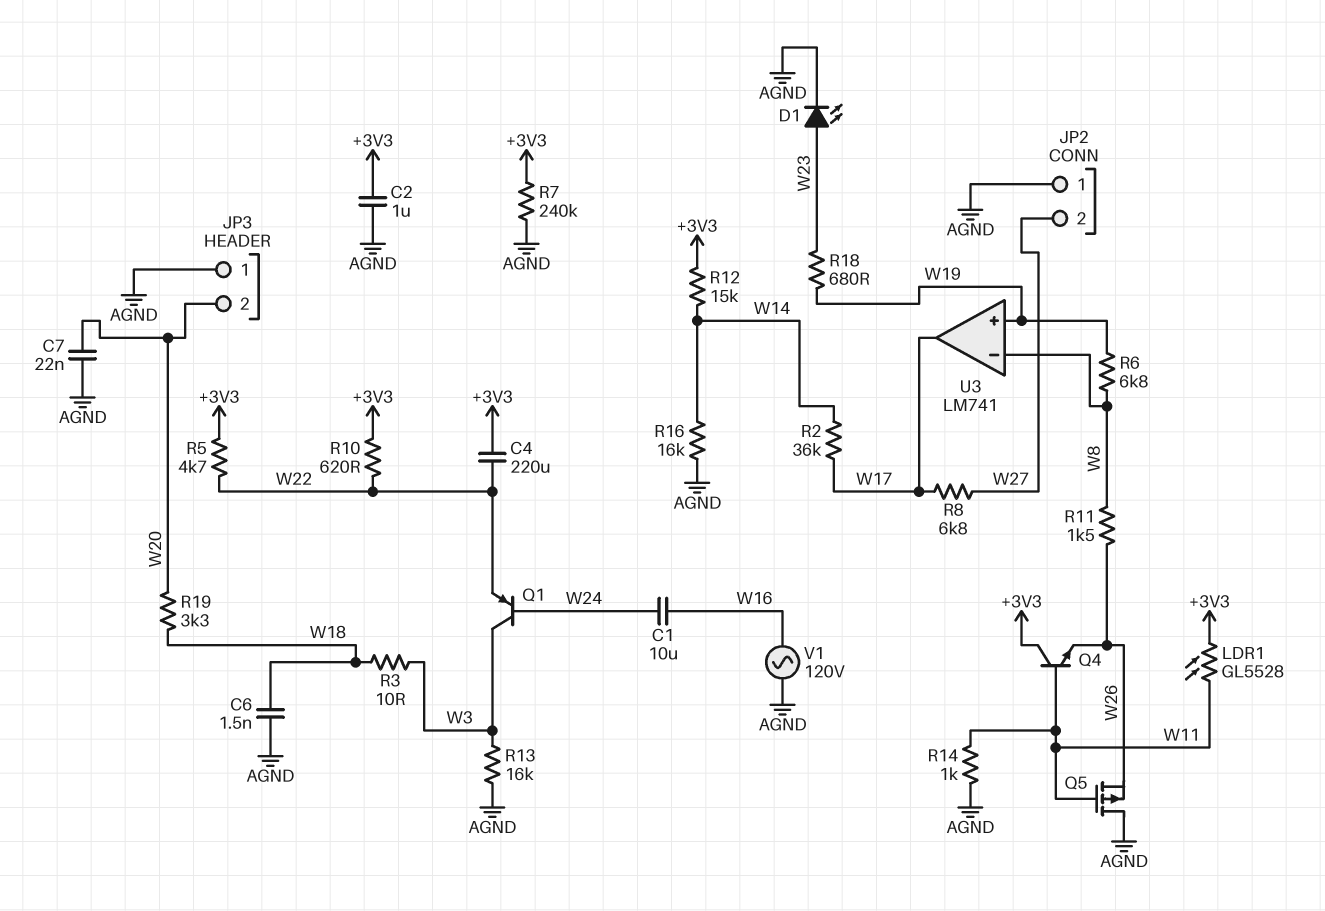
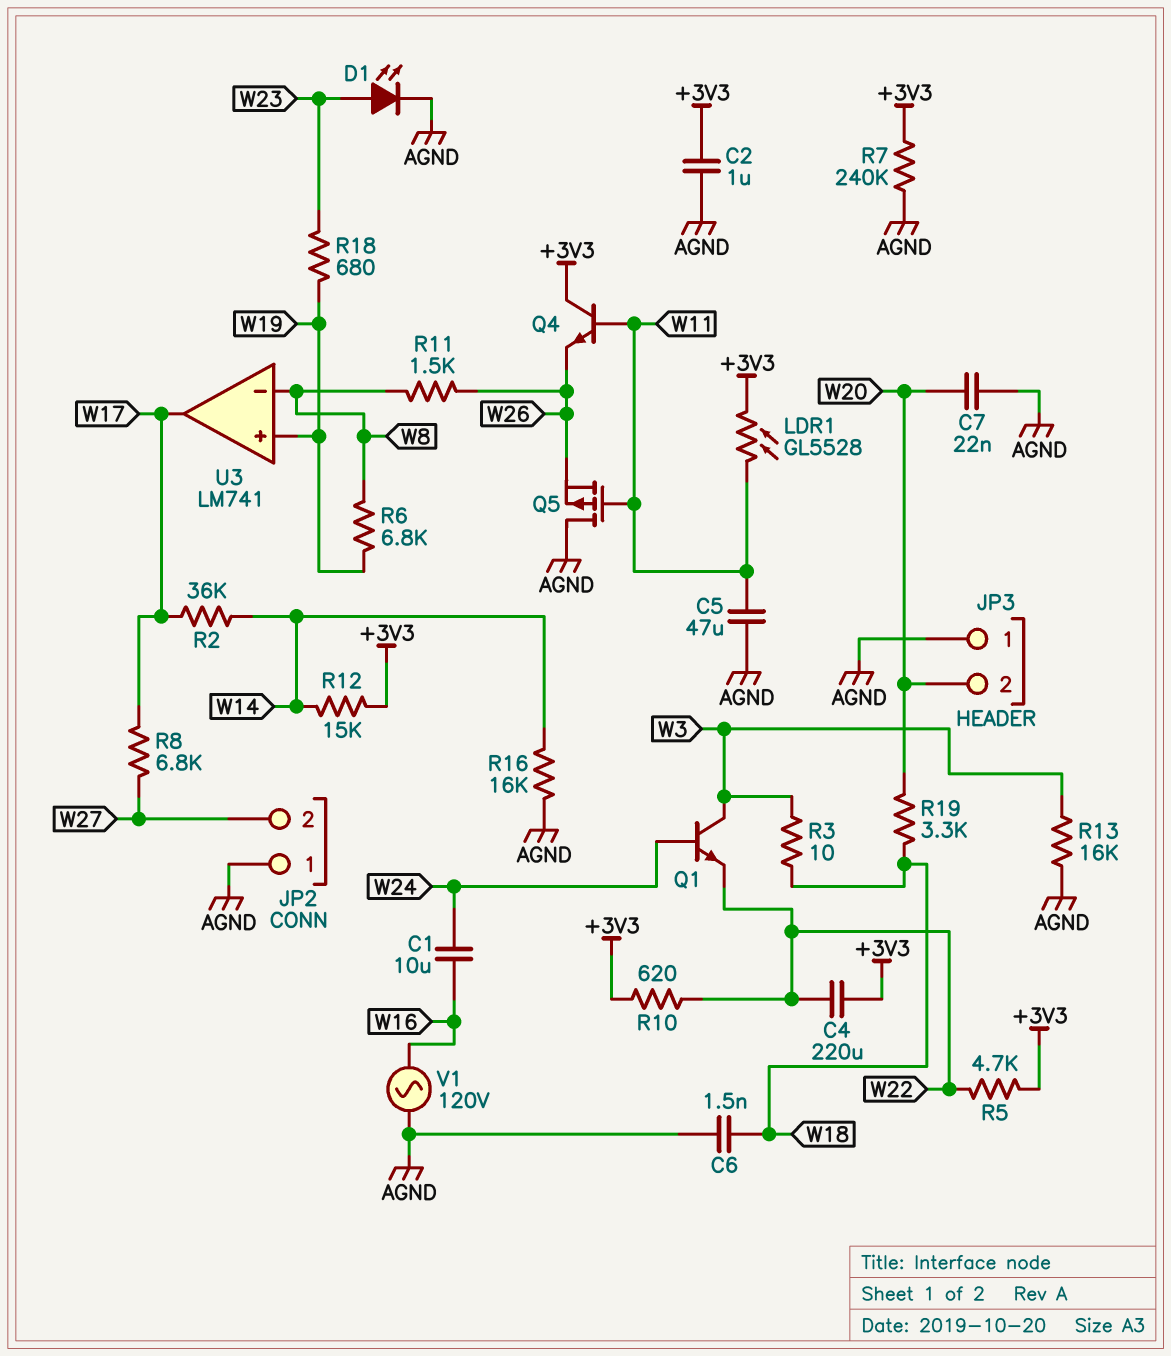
C5: none -> 47uF (AGND, W11)
Q1: PNP (B W24, C W3, E W22) -> NPN (B W24, C W3, E W22)
R14: 1k (AGND, W11) -> none

